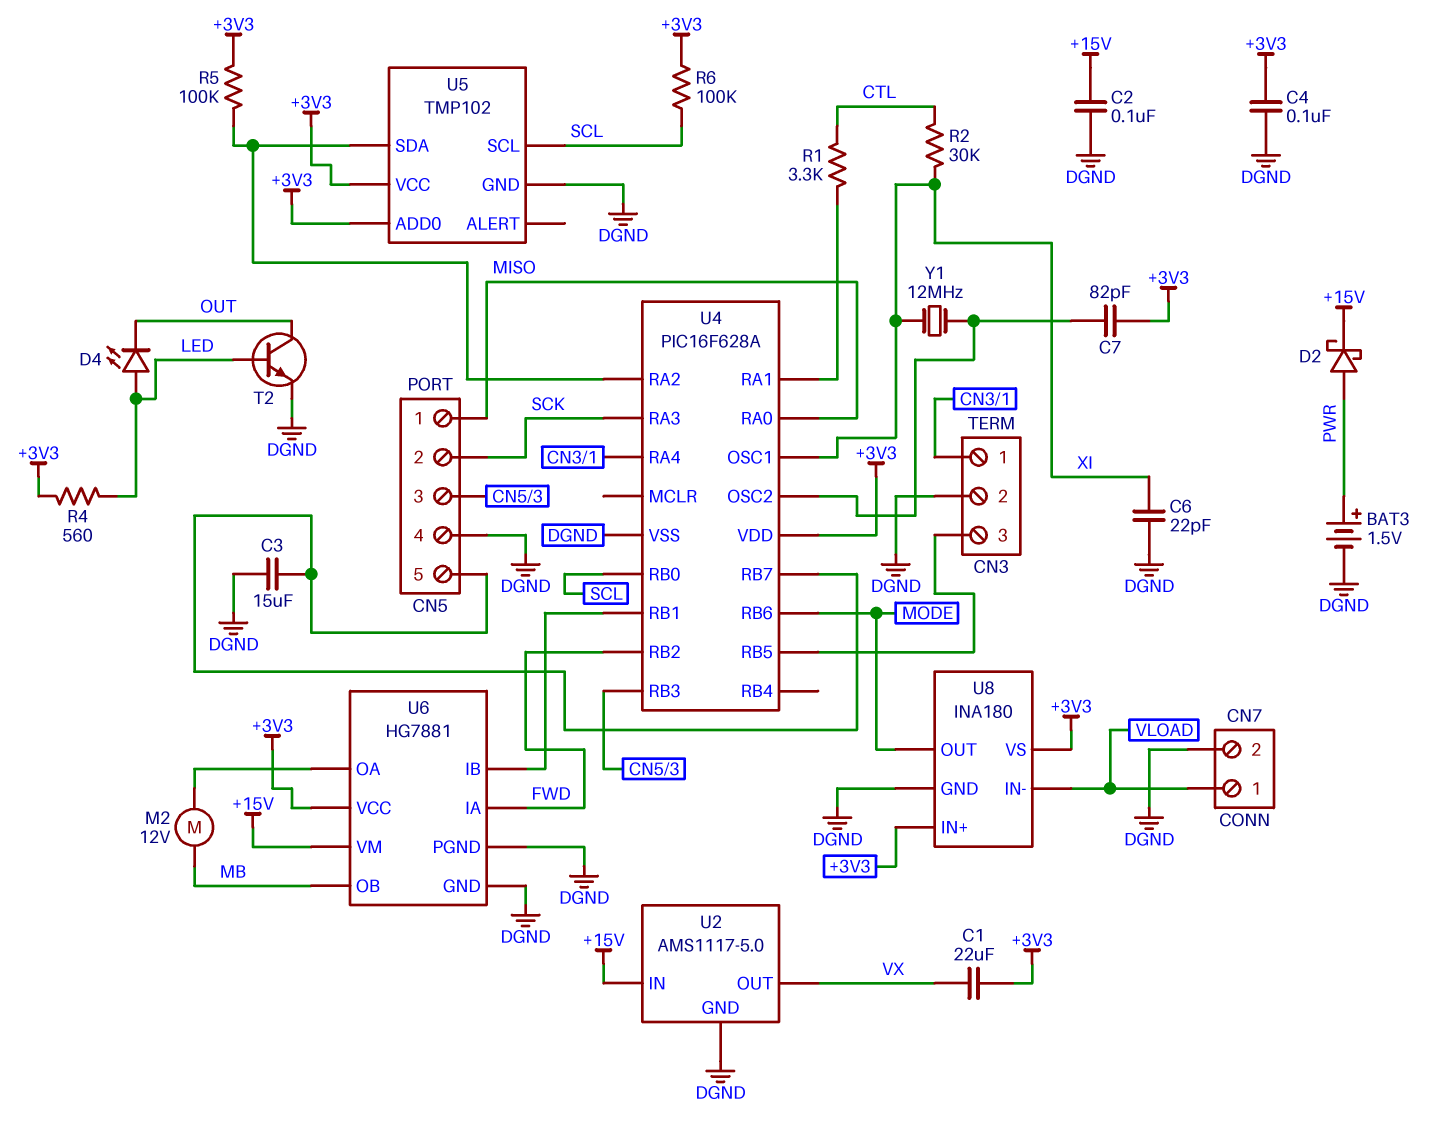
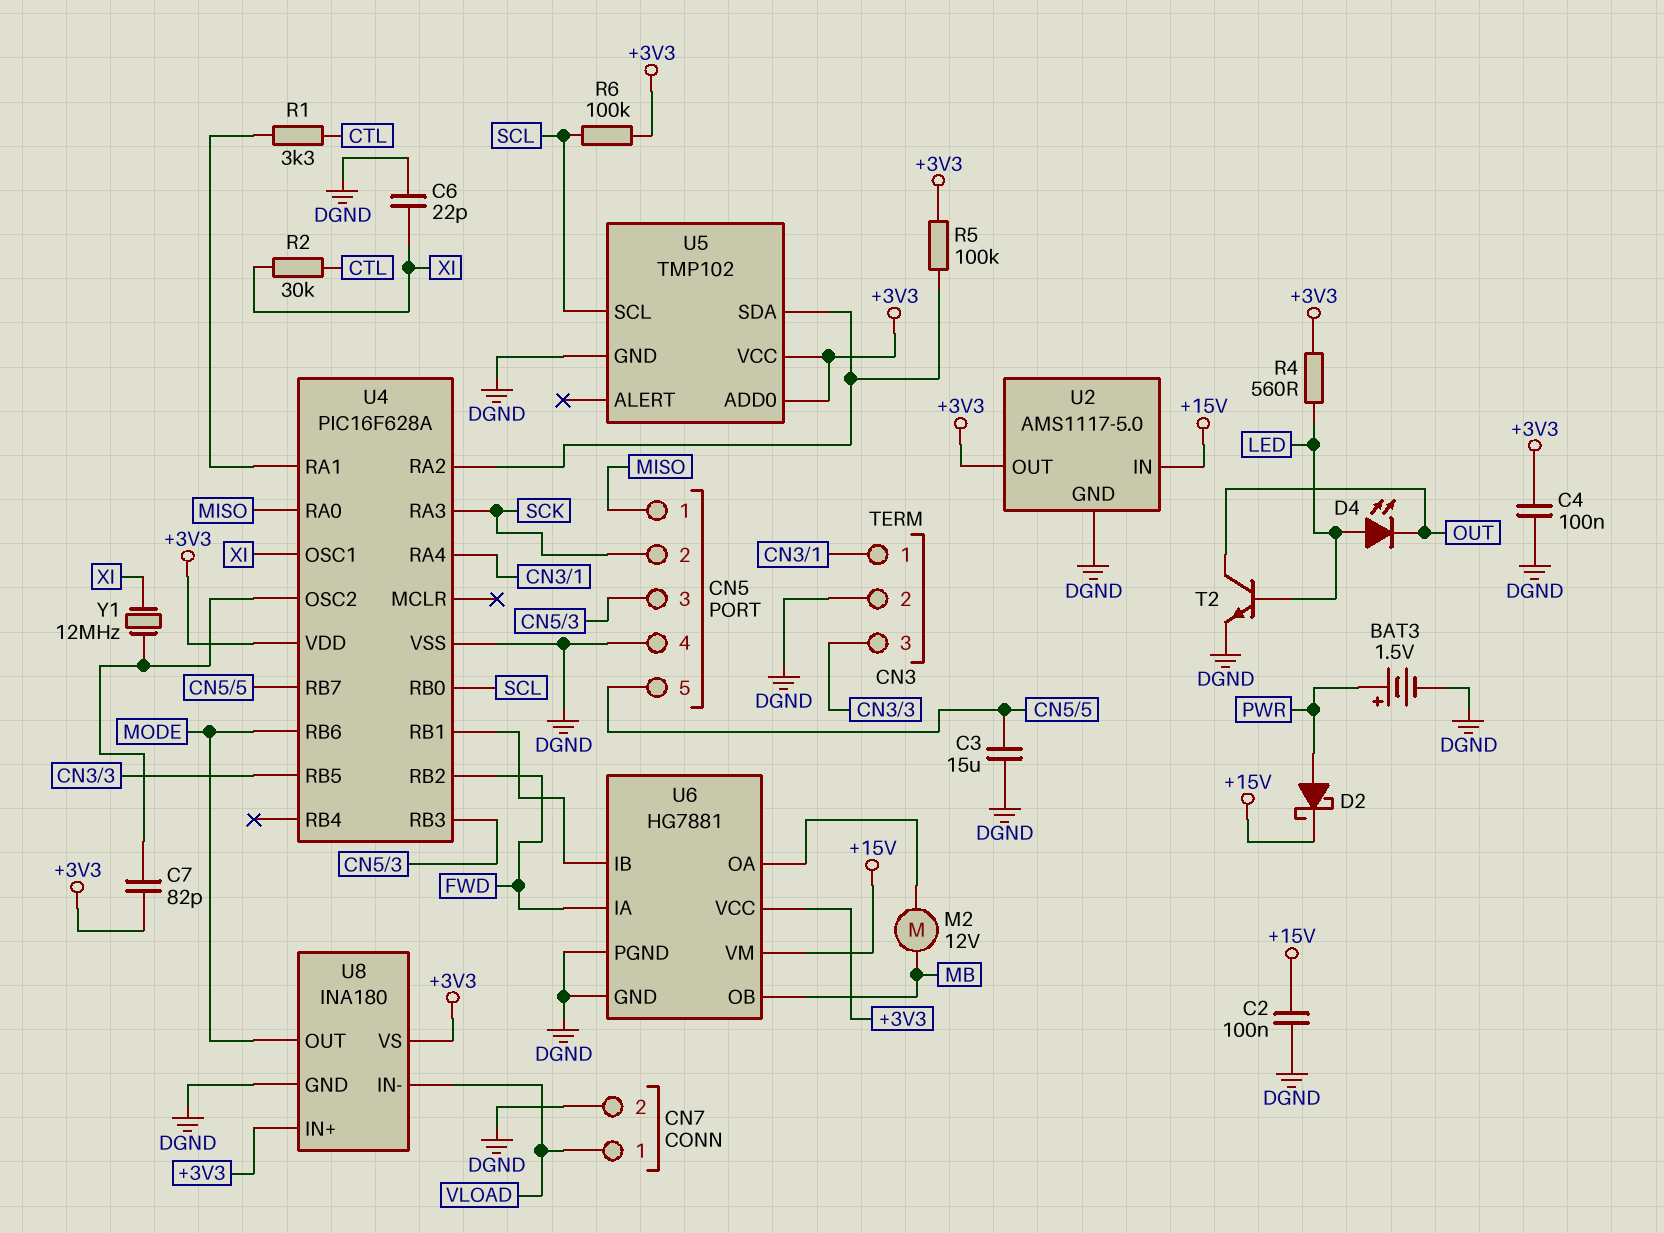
C1: 22uF (+3V3, VX) -> none
U2 pin OUT: VX -> +3V3

